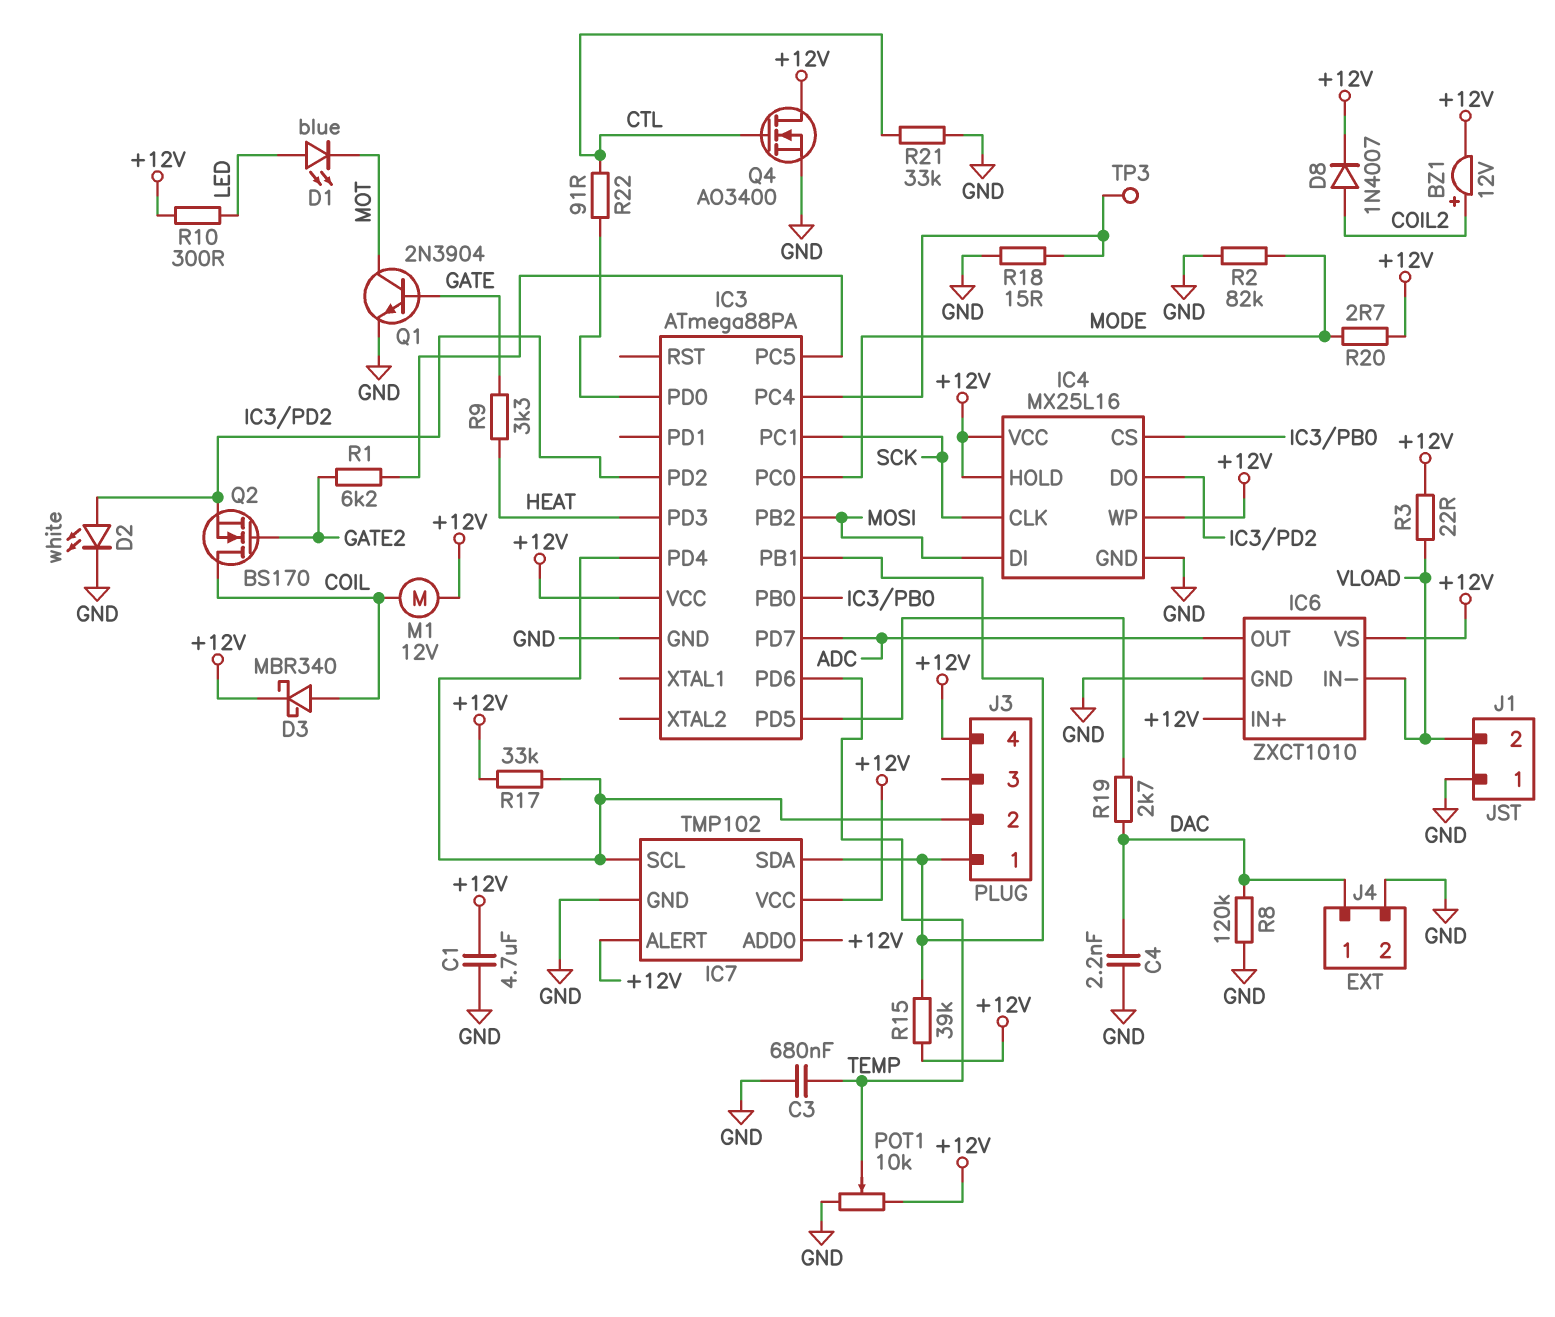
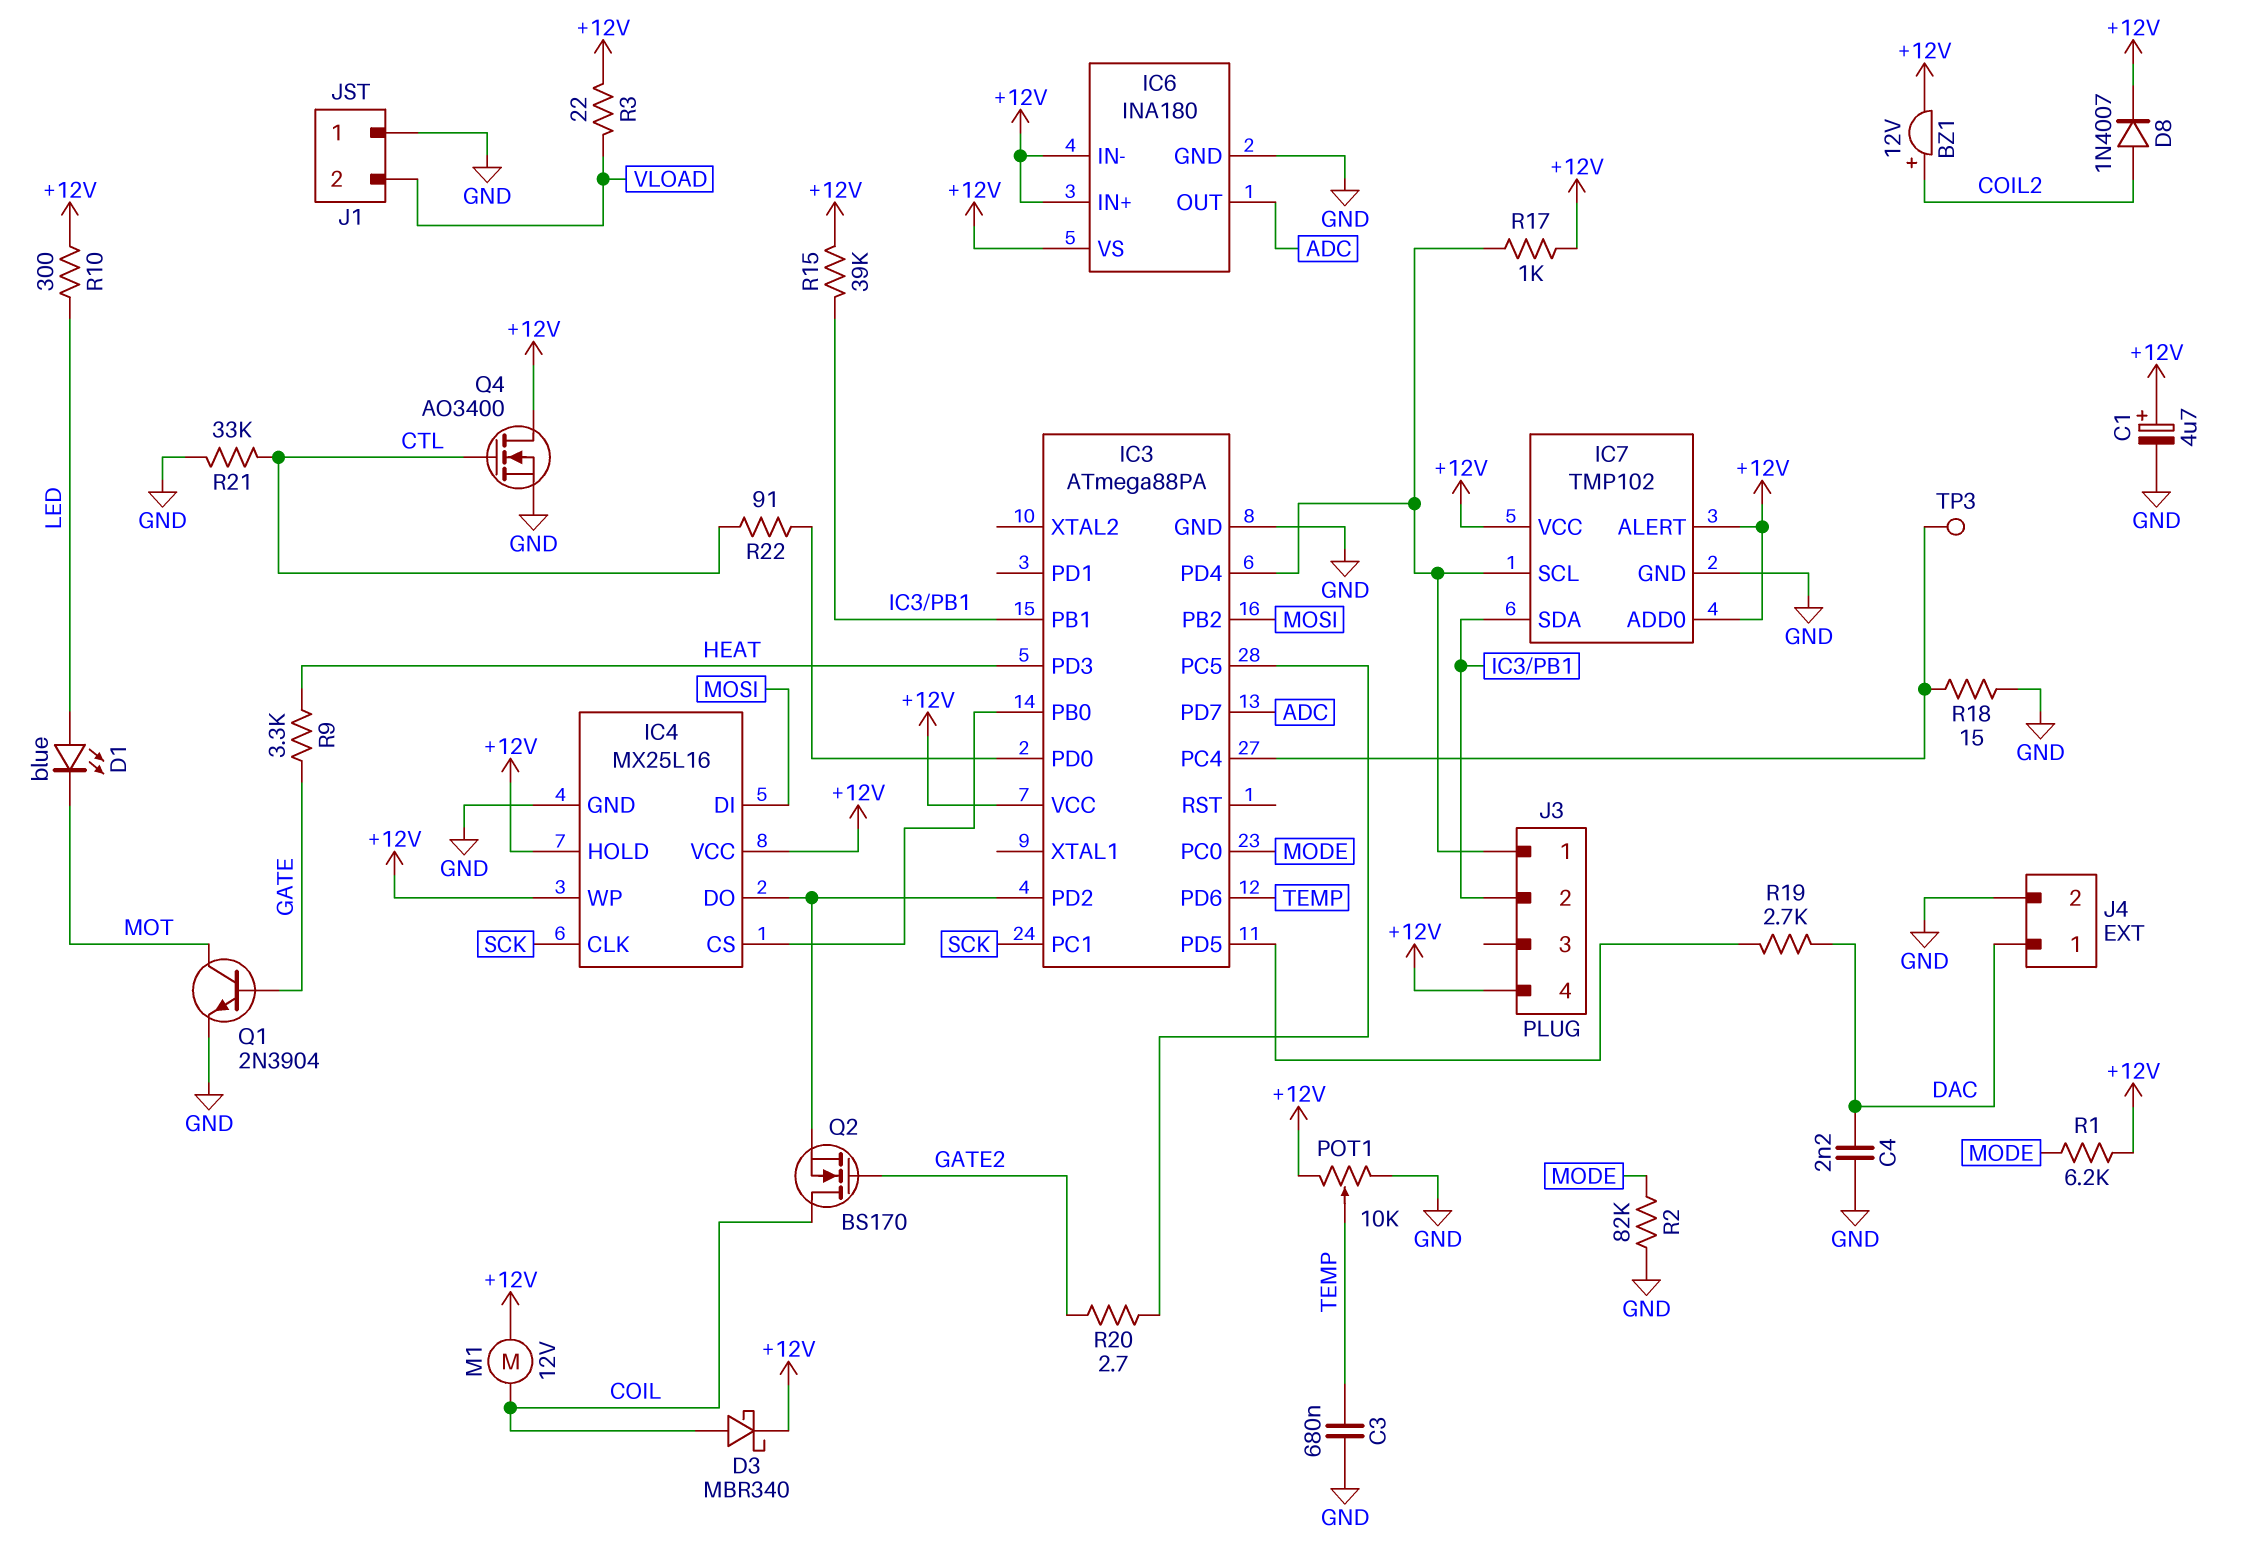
C1: 4.7uF (+12V, GND) -> 4.7uF (plus +12V, minus GND)
D2: LED white (A IC3/PD2, K GND) -> none
IC6: ZXCT1010 -> INA180
IC6 pin IN-: VLOAD -> +12V
J3 pin 1: IC3/PB1 -> IC3/PD4
J3 pin 2: IC3/PD4 -> IC3/PB1
R1: 6.2k (GATE2, IC3/PC5) -> 6.2k (+12V, MODE)
R8: 120k (DAC, GND) -> none
R17: 33k (+12V, IC3/PD4) -> 1k (+12V, IC3/PD4)
R20: 2.7 (+12V, MODE) -> 2.7 (GATE2, IC3/PC5)

